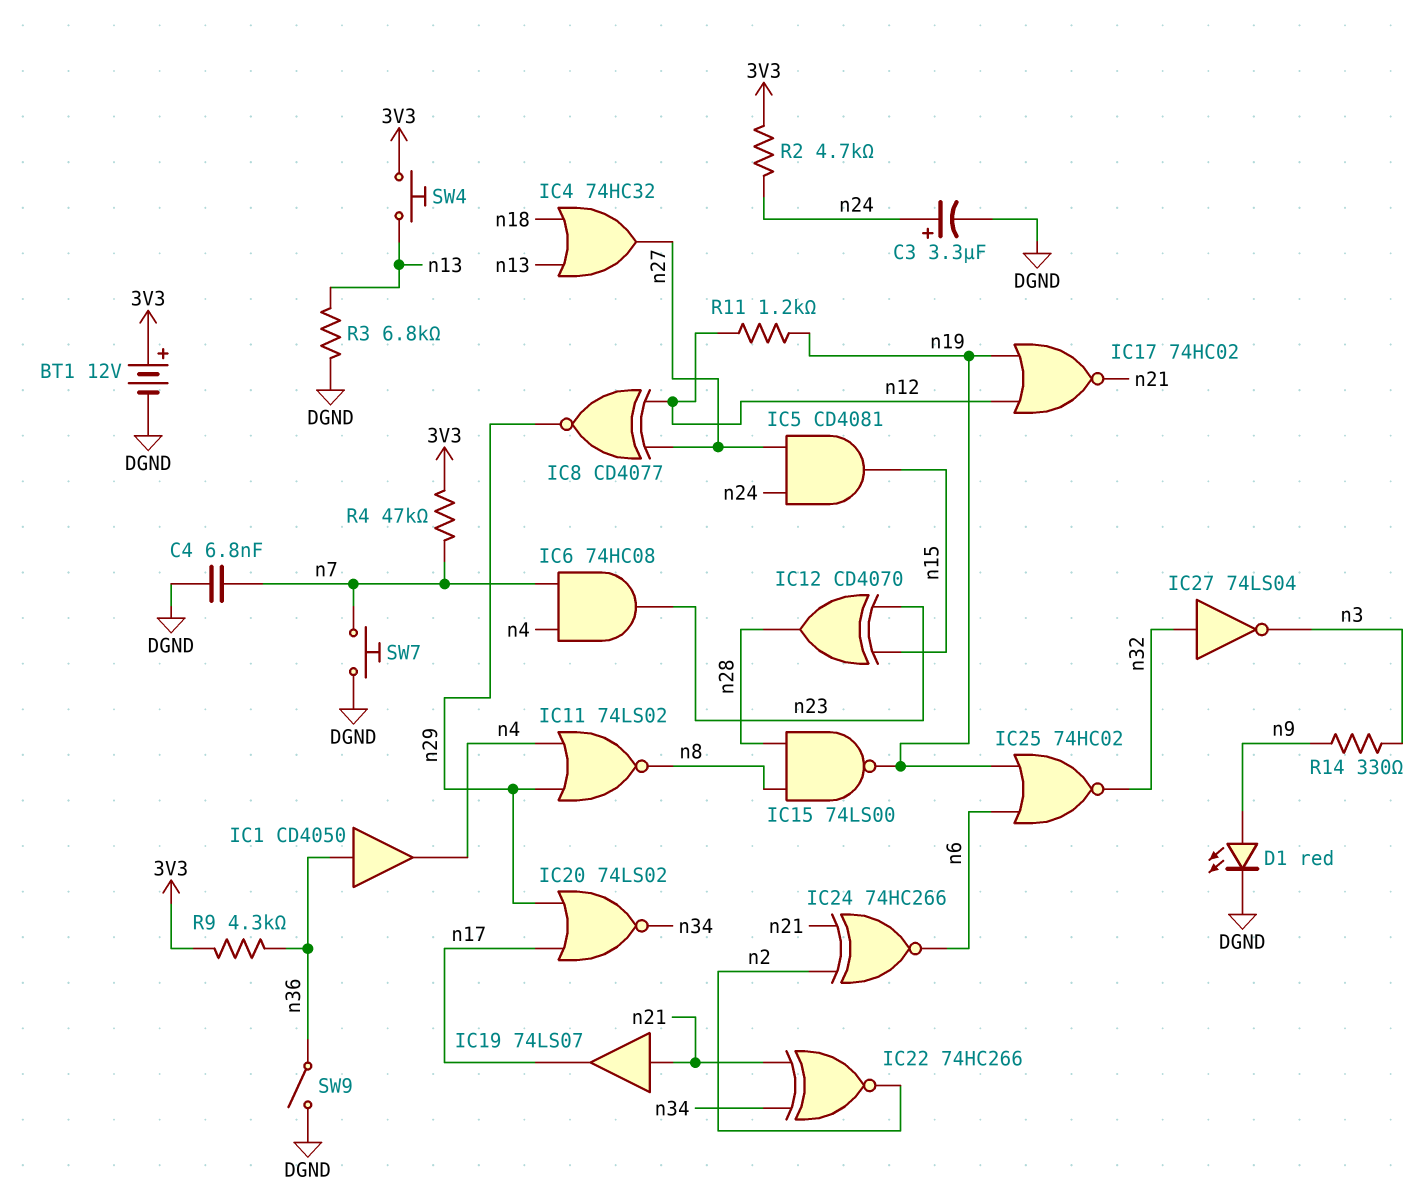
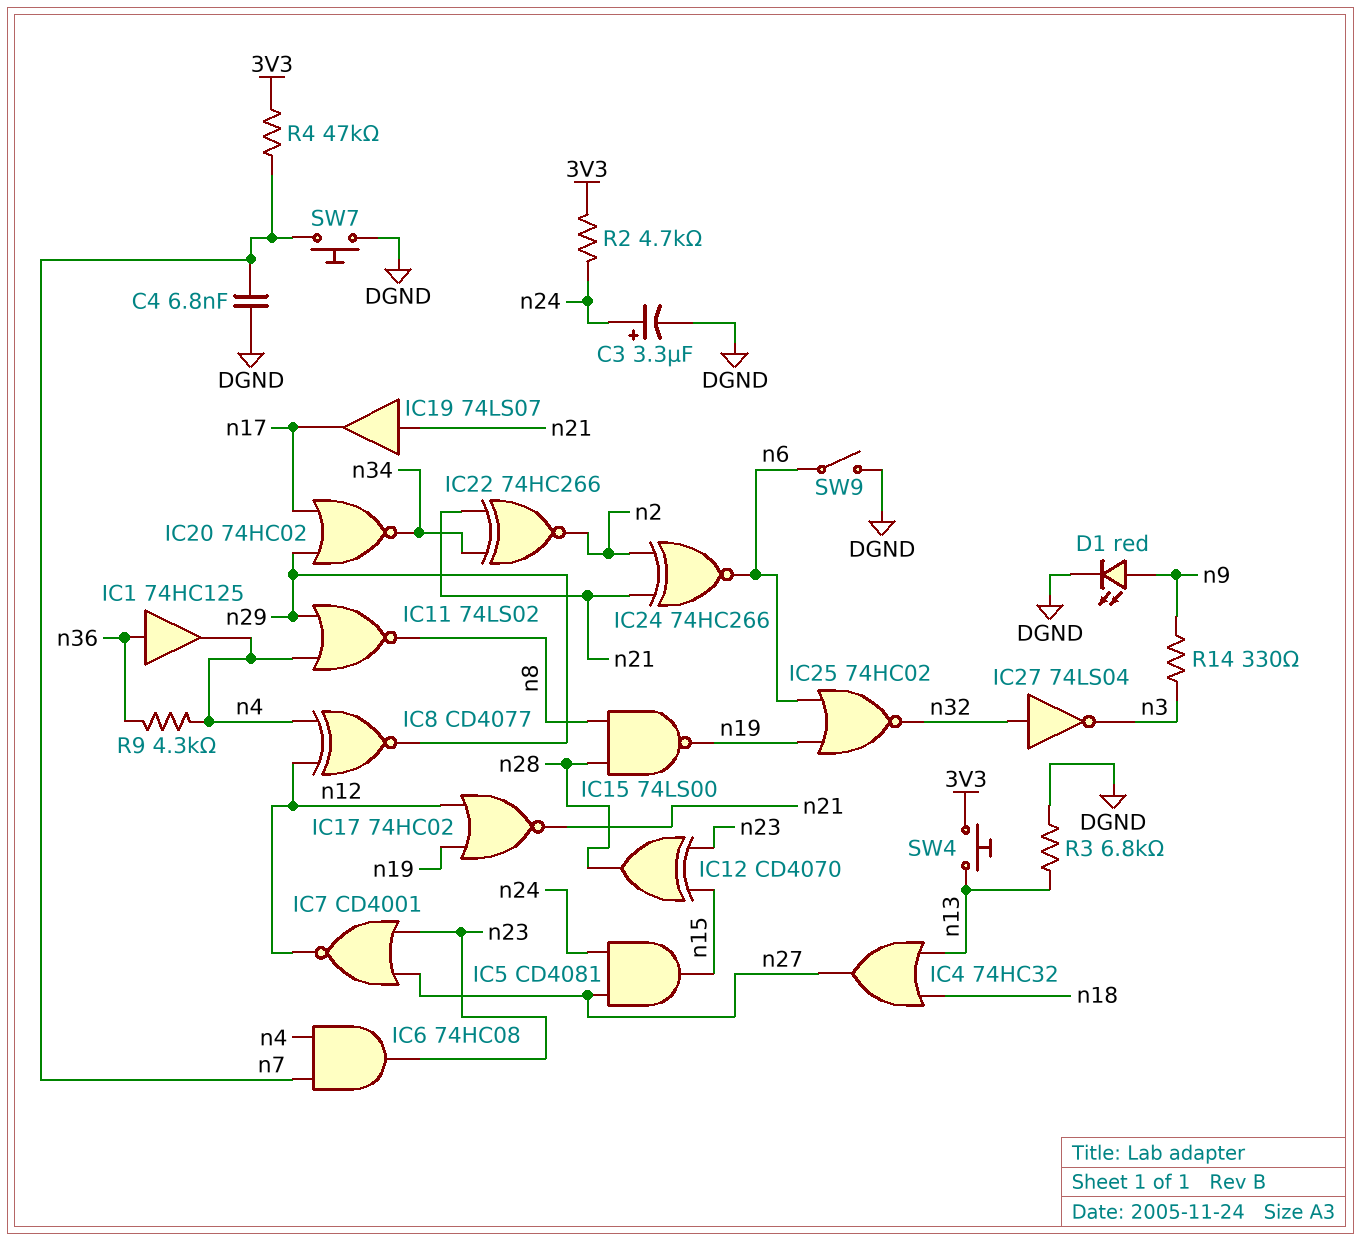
BT1: 12V (plus 3V3, minus DGND) -> none
IC1: buffer CD4050 (in n36, out n4) -> buffer 74HC125 (in n36, out n4)
IC7: none -> NOR CD4001 (in n23, in n27, out n12)
IC8: XNOR CD4077 (in n12, in n27, out n29) -> XNOR CD4077 (in n4, in n12, out n29)
IC20: NOR 74LS02 (in n17, in n29, out n34) -> NOR 74HC02 (in n17, in n29, out n34)
R9: 4.3k (3V3, n36) -> 4.3k (n4, n36)
R11: 1.2k (n12, n19) -> none
SW9: switch (DGND, n36) -> switch (DGND, n6)

